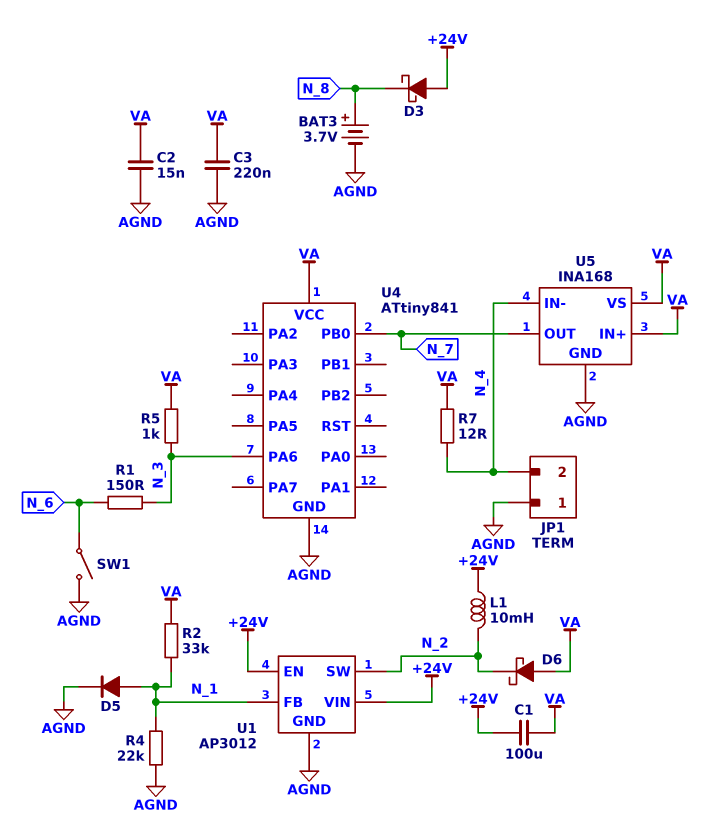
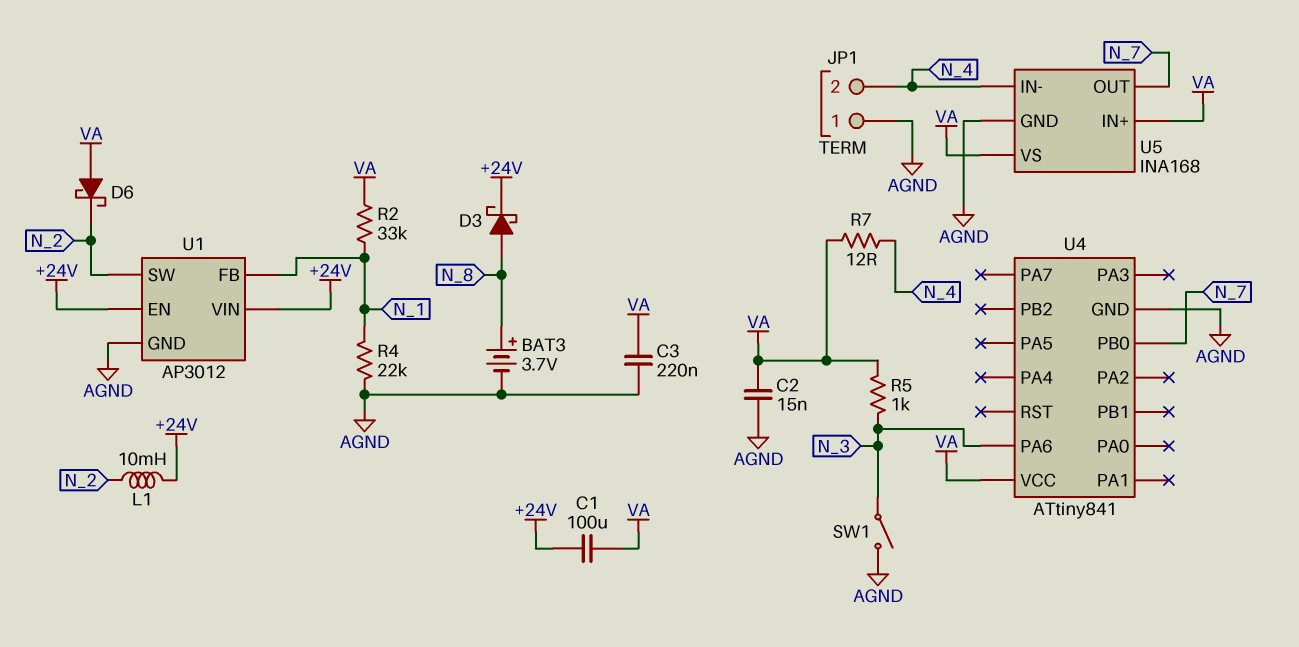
D3: schottky (A +24V, K N_8) -> schottky (A N_8, K +24V)
D5: diode (A N_1, K AGND) -> none
R1: 150 (N_3, N_6) -> none
SW1: switch (AGND, N_6) -> switch (AGND, N_3)

